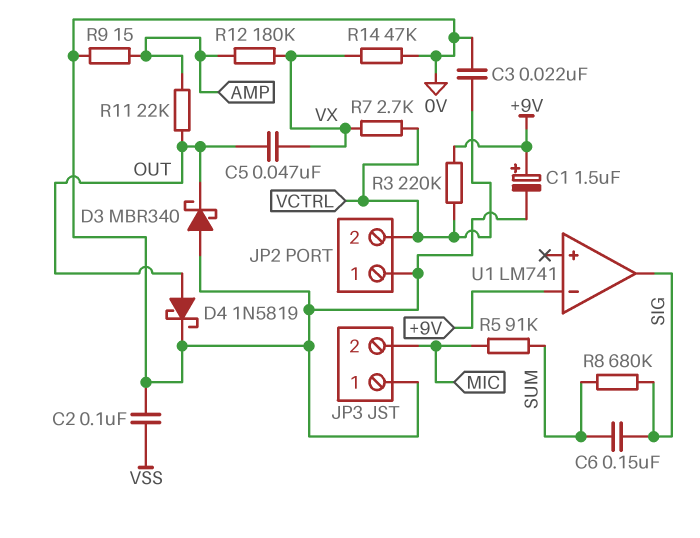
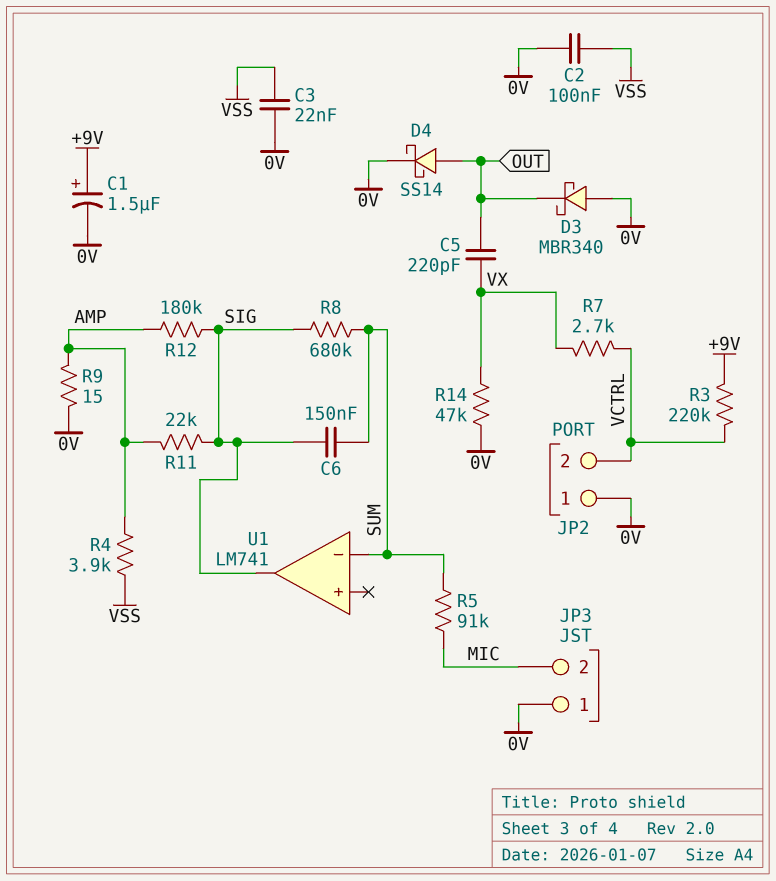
C3: 22nF (0V, VCTRL) -> 22nF (0V, VSS)
C5: 47nF (OUT, VX) -> 220pF (OUT, VX)
D4: schottky 1N5819 (A OUT, K 0V) -> schottky SS14 (A OUT, K 0V)
R4: none -> 3.9k (AMP, VSS)
R11: 22k (AMP, OUT) -> 22k (AMP, SIG)
R12: 180k (AMP, VX) -> 180k (AMP, SIG)
U1 pin in-: +9V -> SUM

